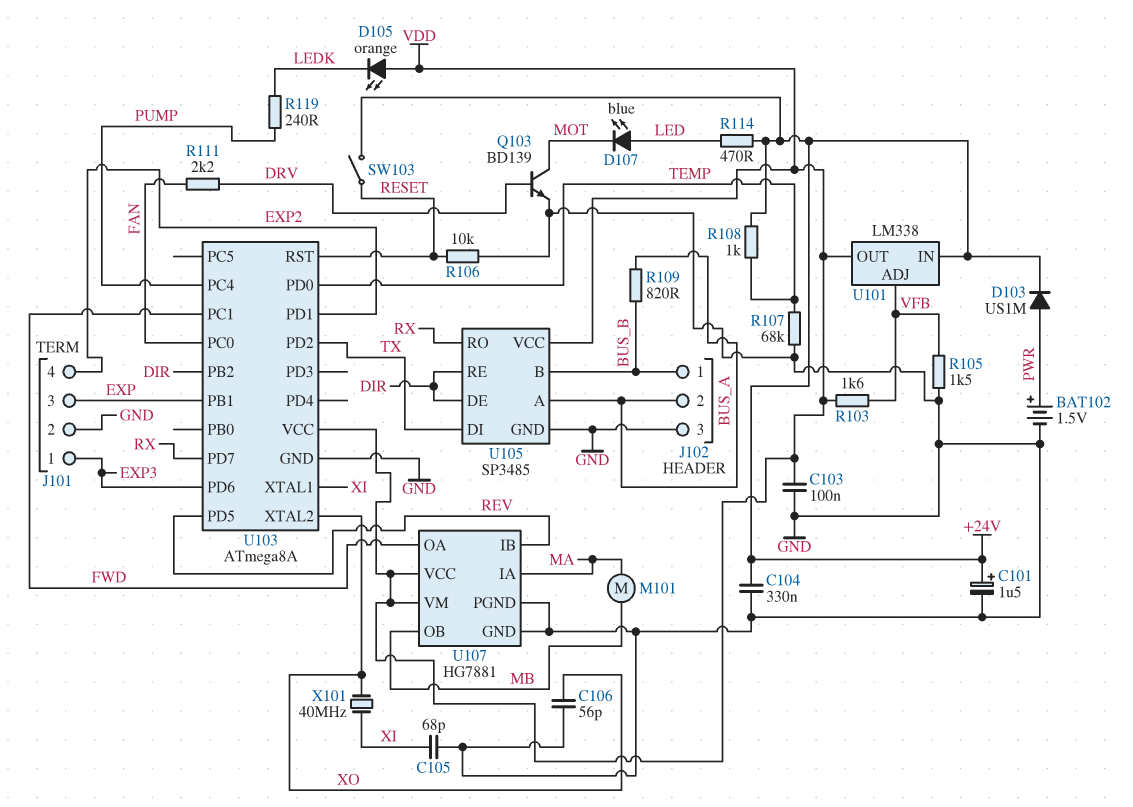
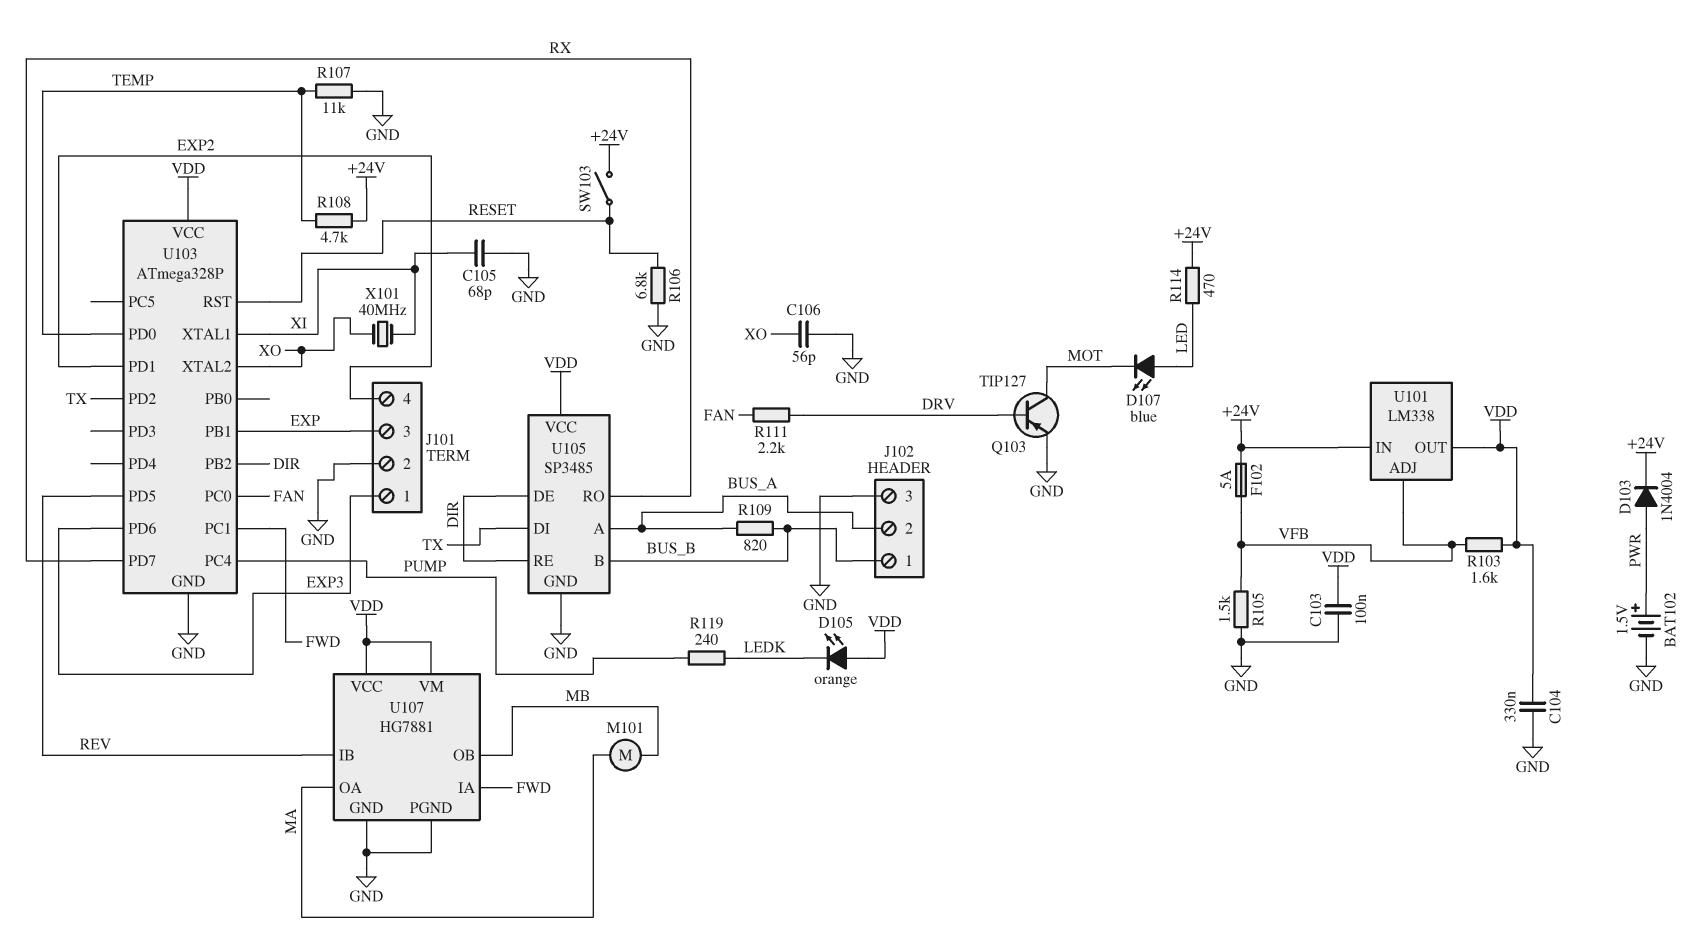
C101: 1.5uF (plus +24V, minus GND) -> none
C104: 330nF (+24V, GND) -> 330nF (GND, VDD)
D103: diode US1M (A PWR, K +24V) -> diode 1N4004 (A PWR, K +24V)
F102: none -> 5A (+24V, VFB)
Q103: NPN BD139 (B DRV, C MOT, E GND) -> PNP TIP127 (B DRV, C MOT, E GND)
R106: 10k (GND, RESET) -> 6.8k (GND, RESET)
R107: 68k (GND, TEMP) -> 11k (GND, TEMP)
R108: 1k (+24V, TEMP) -> 4.7k (+24V, TEMP)
U103: ATmega8A -> ATmega328P
U107 pin IA: MA -> FWD
U107 pin OA: FWD -> MA

